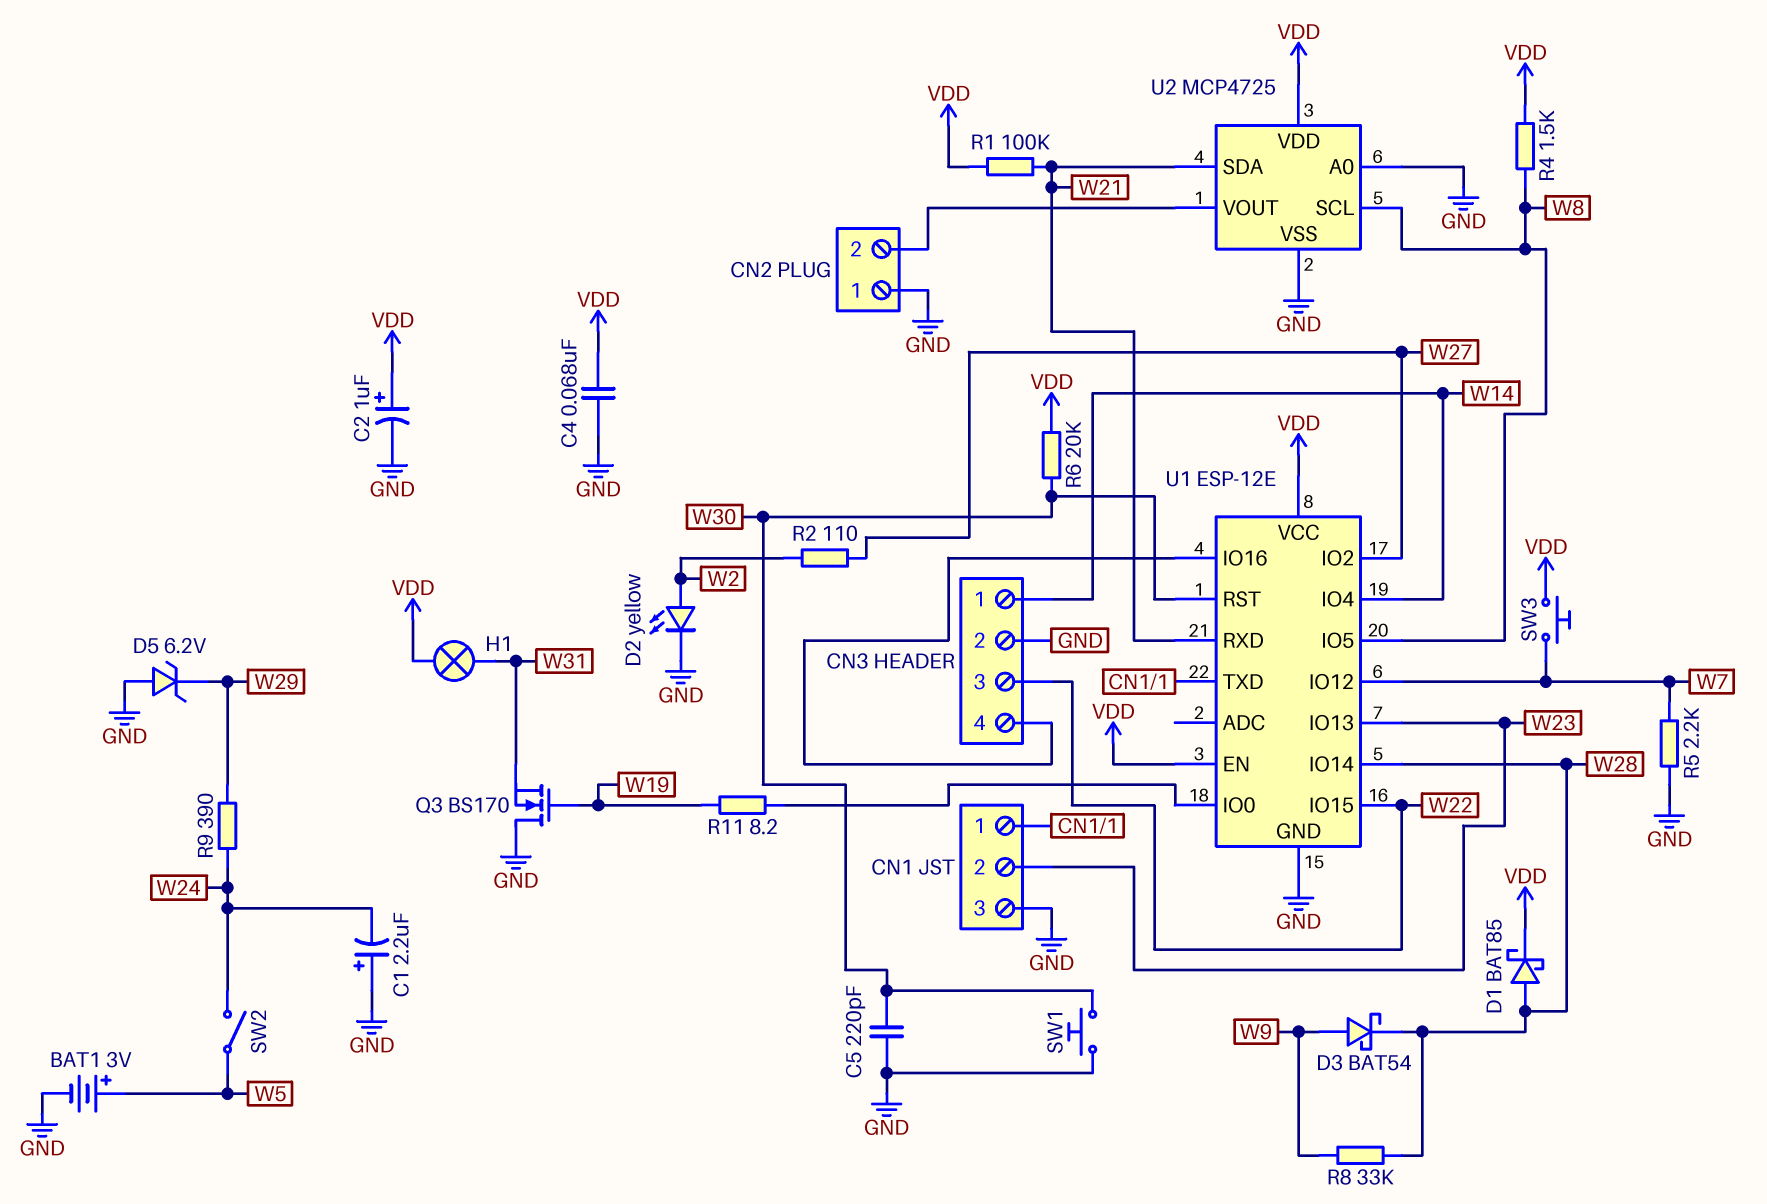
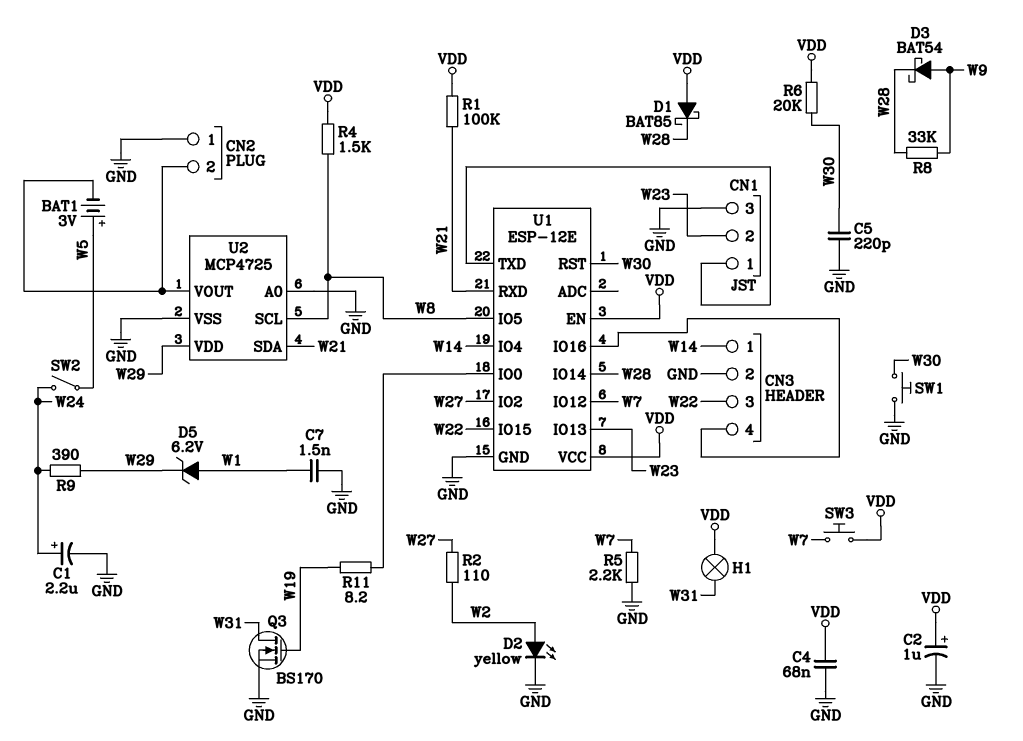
BAT1: 3V (plus W5, minus GND) -> 3V (plus W5, minus CN2/2)
C1: 2.2uF (plus GND, minus W24) -> 2.2uF (plus W24, minus GND)
C7: none -> 1.5nF (GND, W1)
D1: schottky BAT85 (A W28, K VDD) -> schottky BAT85 (A VDD, K W28)
D5: zener 6.2V (A GND, K W29) -> zener 6.2V (A W1, K W29)
Q3: NMOS BS170 (G W19, D GND, S W31) -> NMOS BS170 (G W19, D W31, S GND)
U2 pin VDD: VDD -> W29

